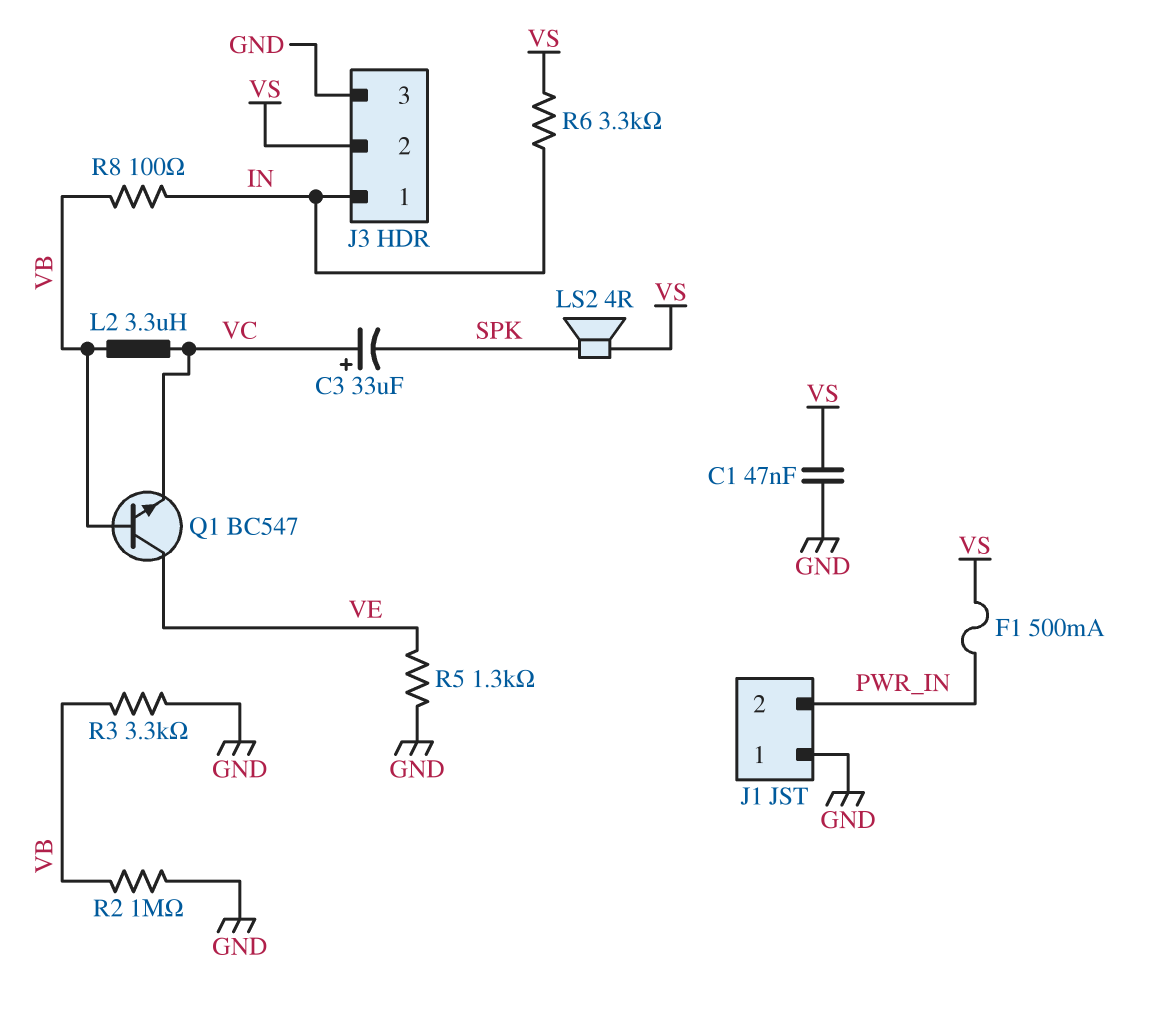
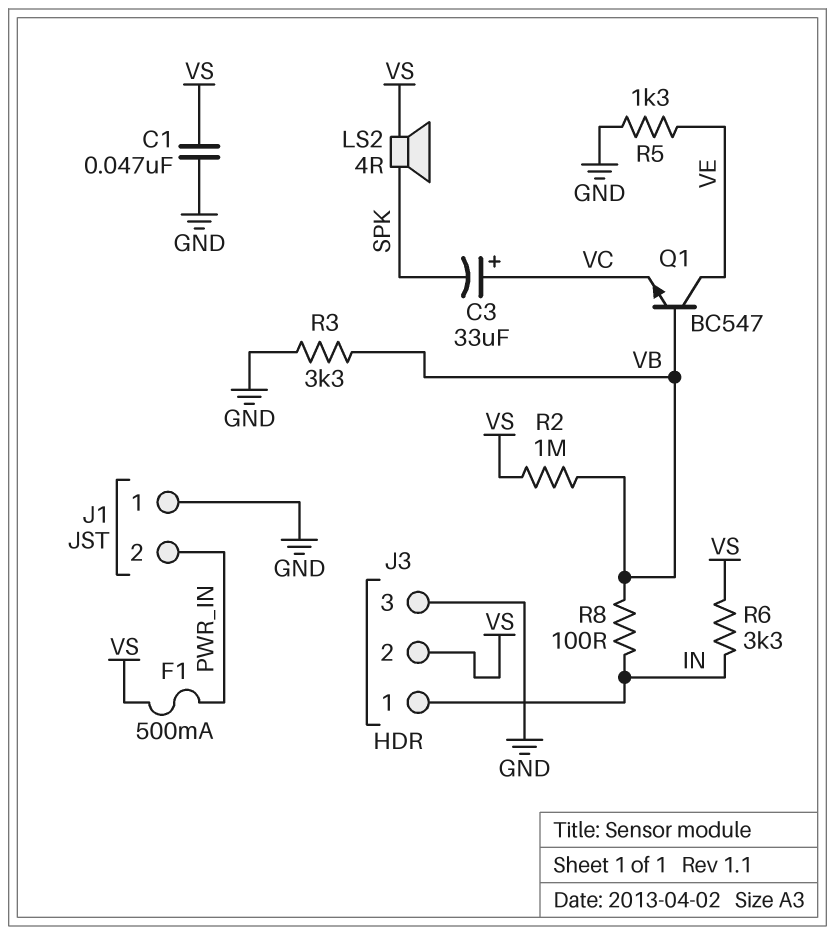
L2: 3.3uH (VB, VC) -> none
R2: 1M (GND, VB) -> 1M (VB, VS)

